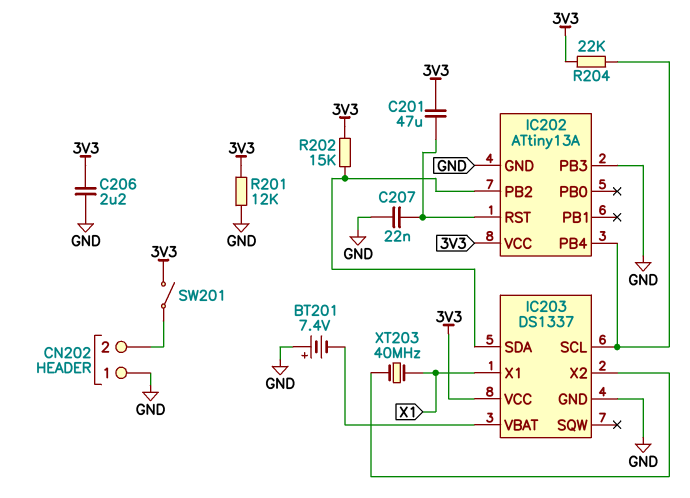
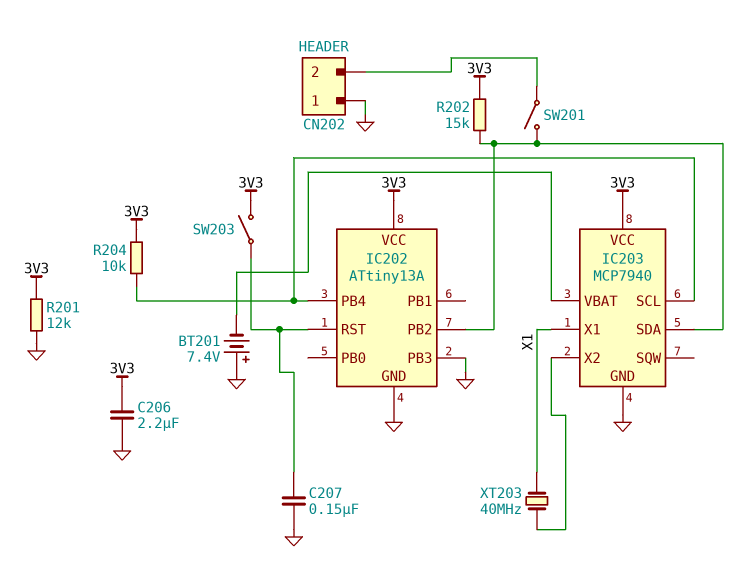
C201: 47uF (3V3, IC202/RST) -> none
C207: 22nF (GND, IC202/RST) -> 150nF (GND, IC202/RST)
IC203: DS1337 -> MCP7940
R204: 22k (3V3, IC202/PB4) -> 10k (3V3, IC202/PB4)
SW201: switch (3V3, CN202/2) -> switch (CN202/2, IC202/PB2)
SW203: none -> switch (3V3, IC202/RST)

